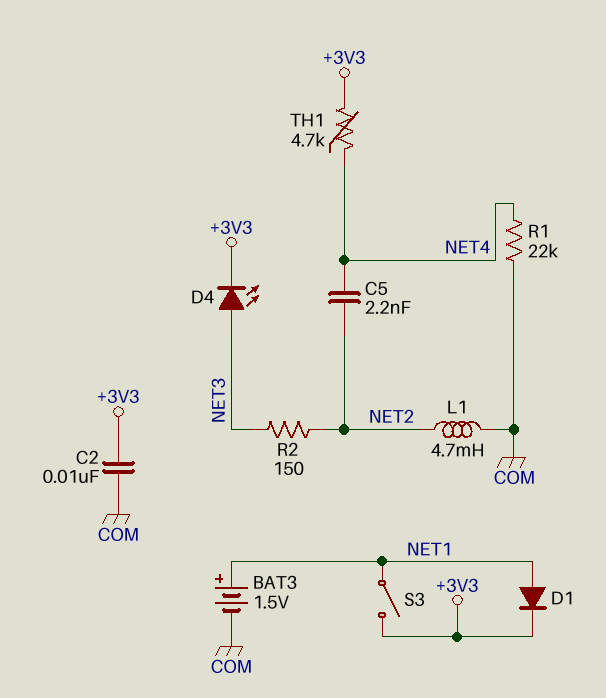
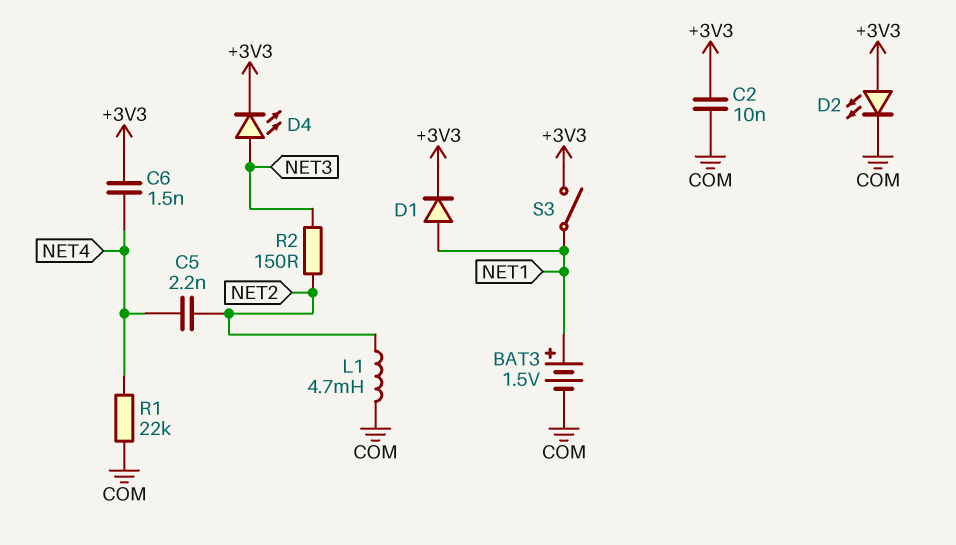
C6: none -> 1.5nF (+3V3, NET4)
D2: none -> LED (A +3V3, K COM)
TH1: 4.7k (+3V3, NET4) -> none

